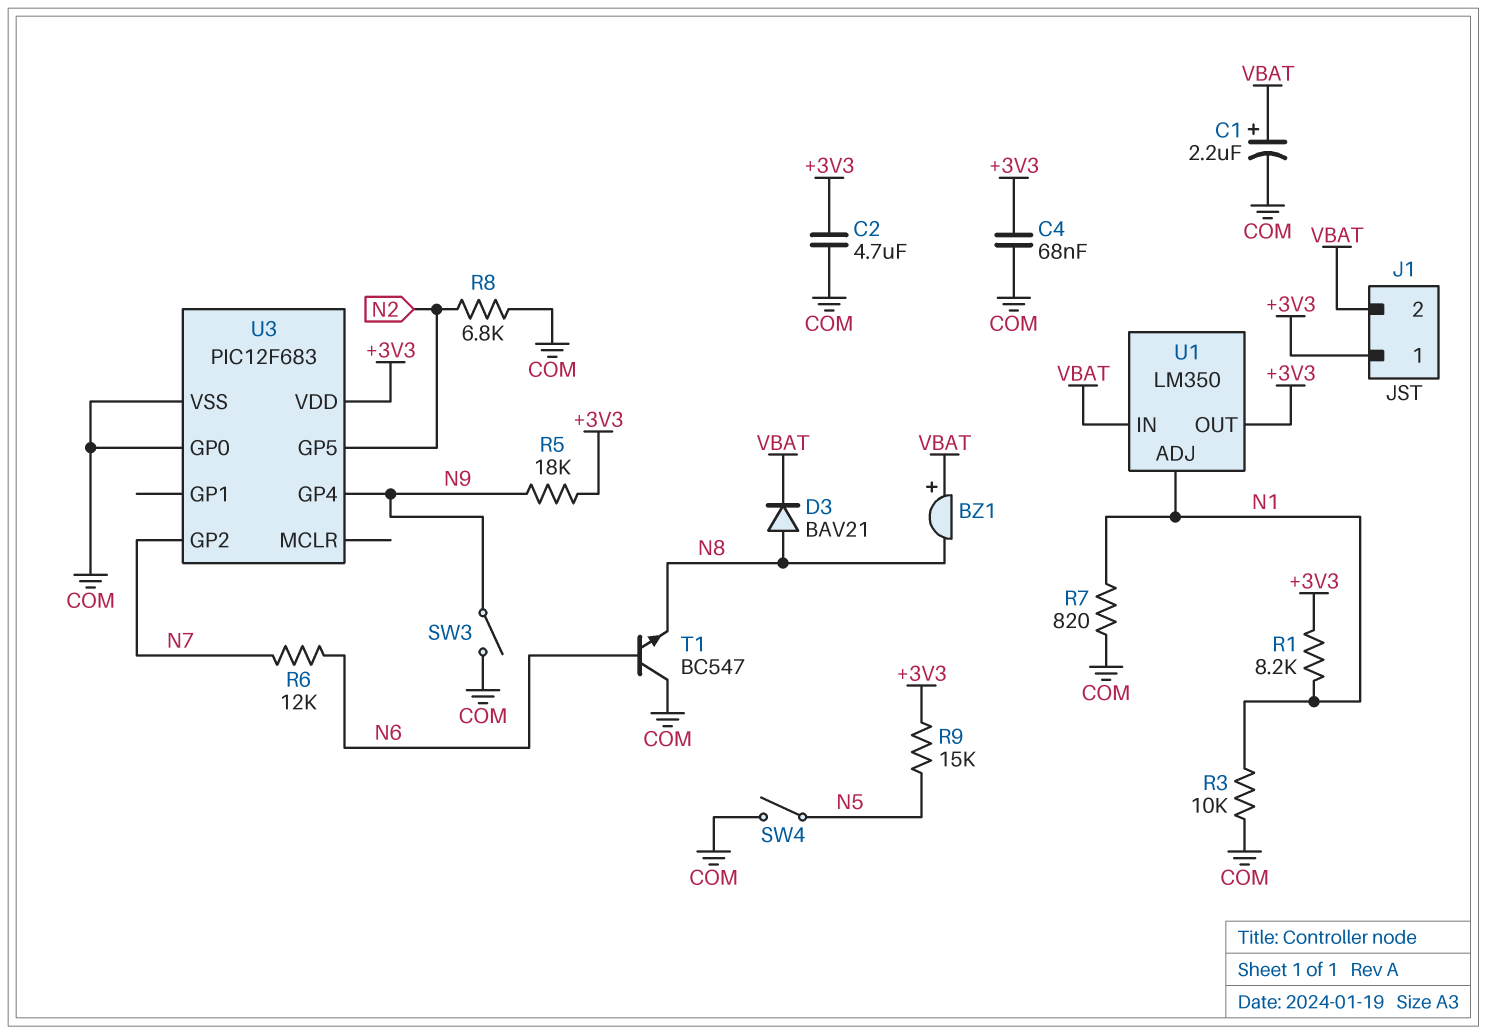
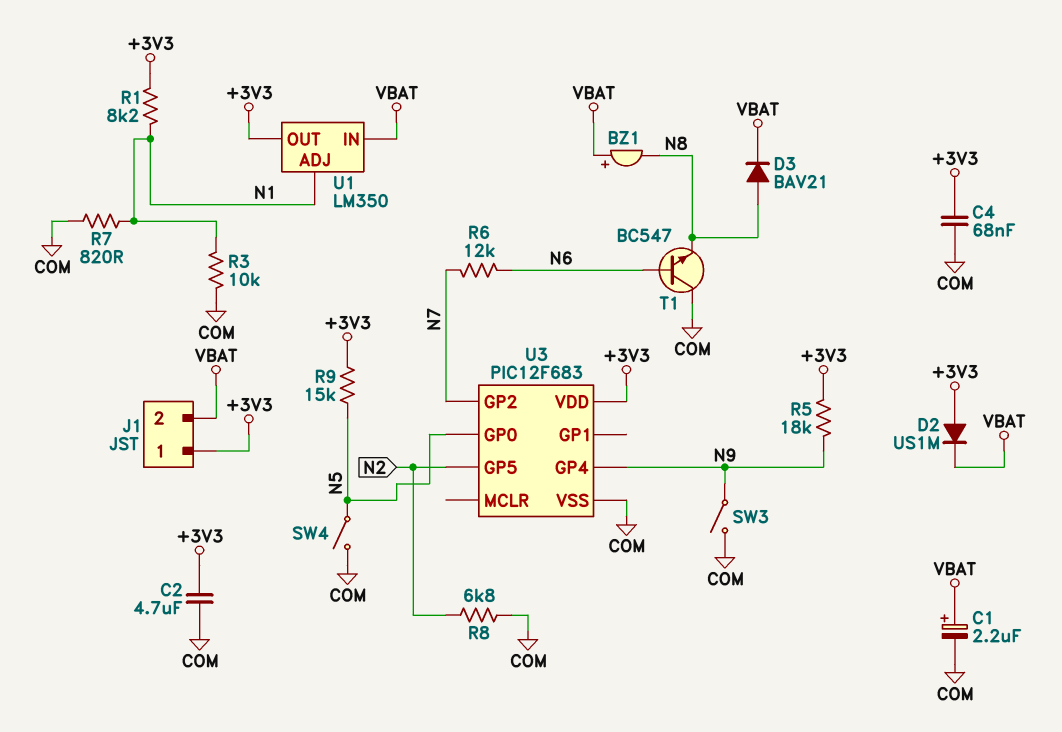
D2: none -> diode US1M (A +3V3, K VBAT)
U3 pin GP0: COM -> N5

